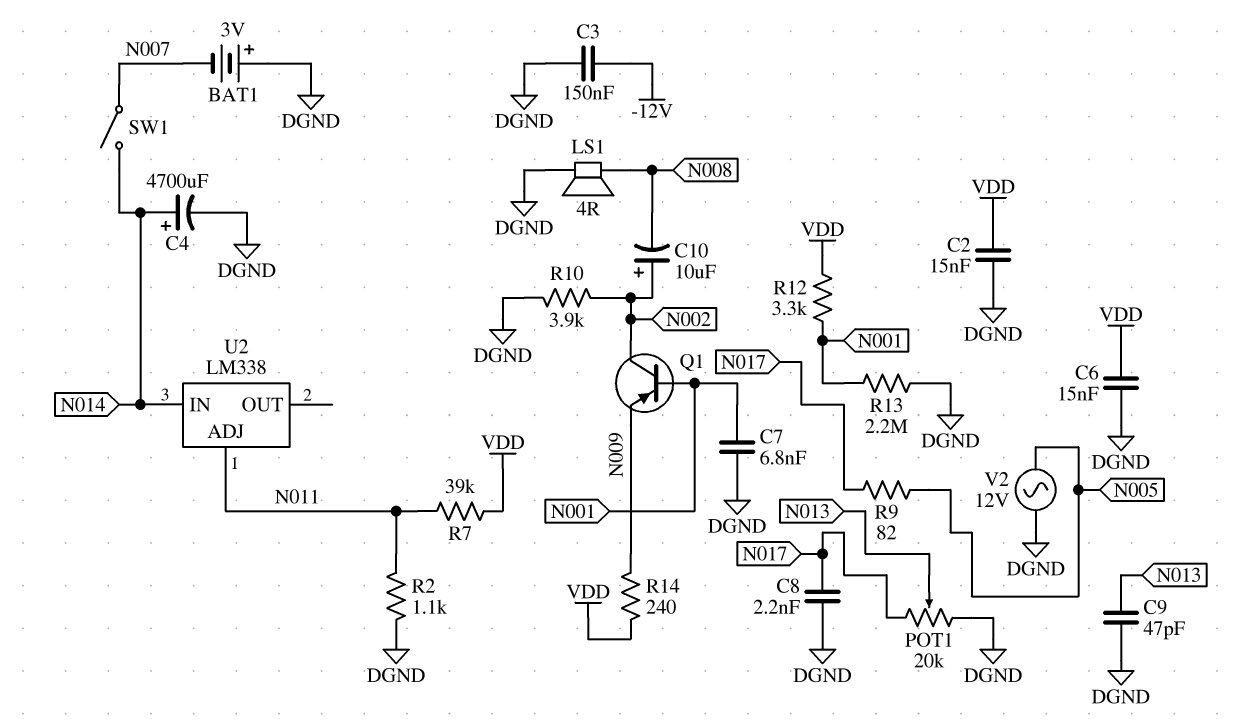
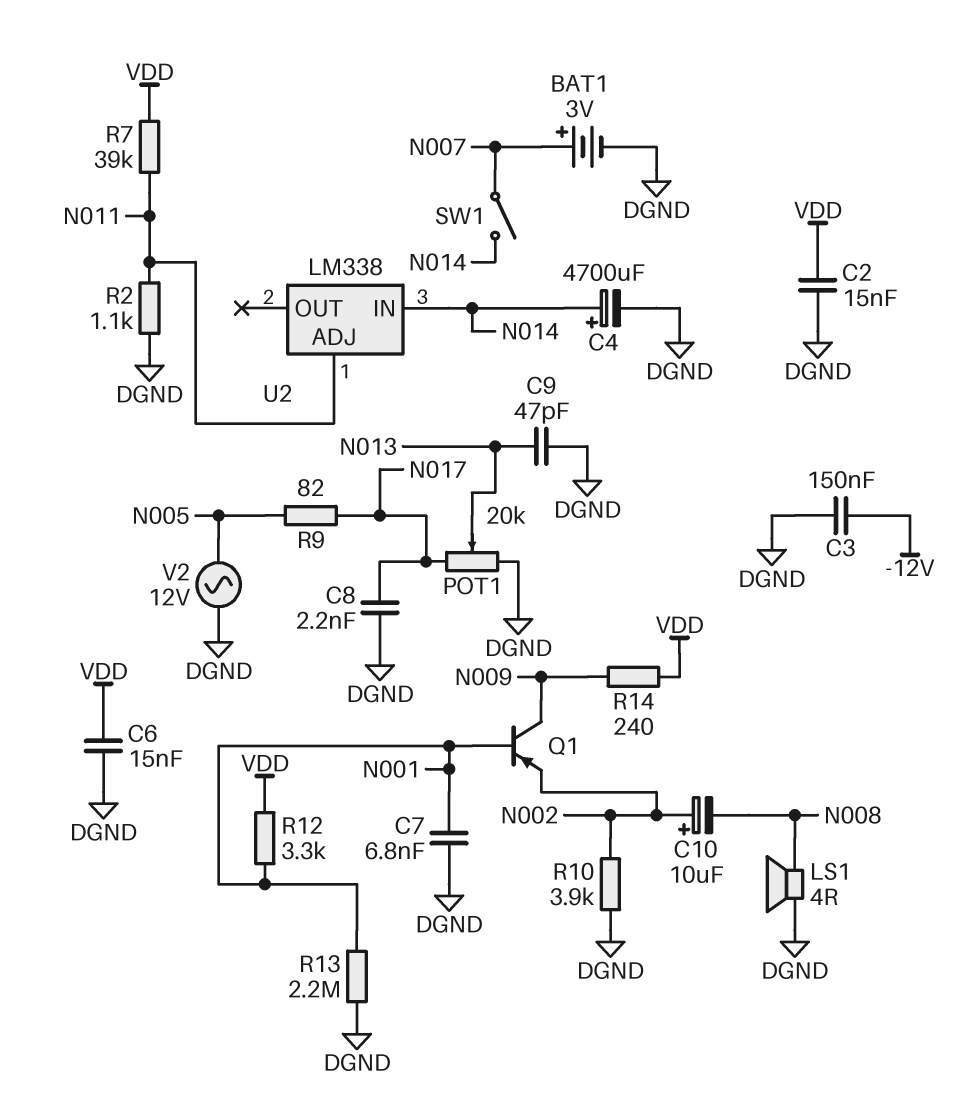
BAT1: 3V (plus DGND, minus N007) -> 3V (plus N007, minus DGND)
Q1: PNP (B N001, C N002, E N009) -> PNP (B N001, C N009, E N002)

